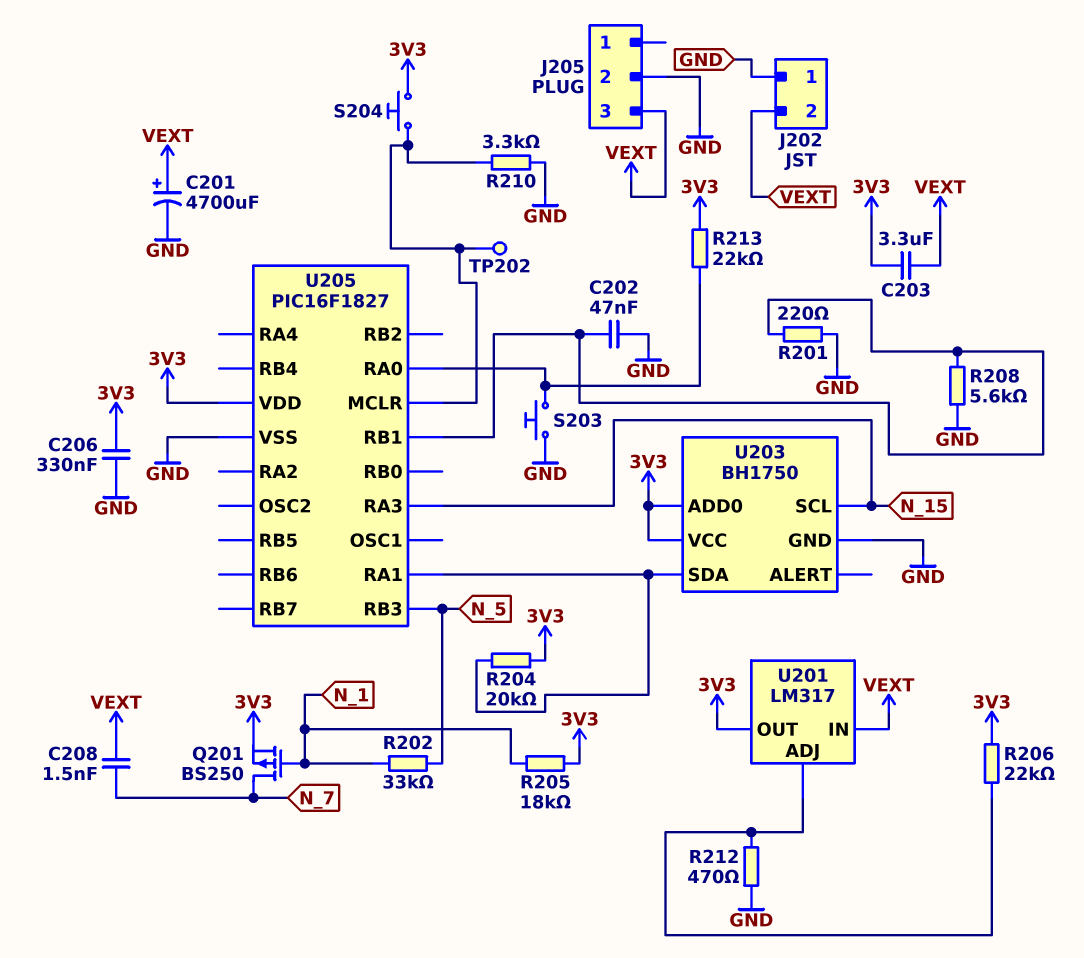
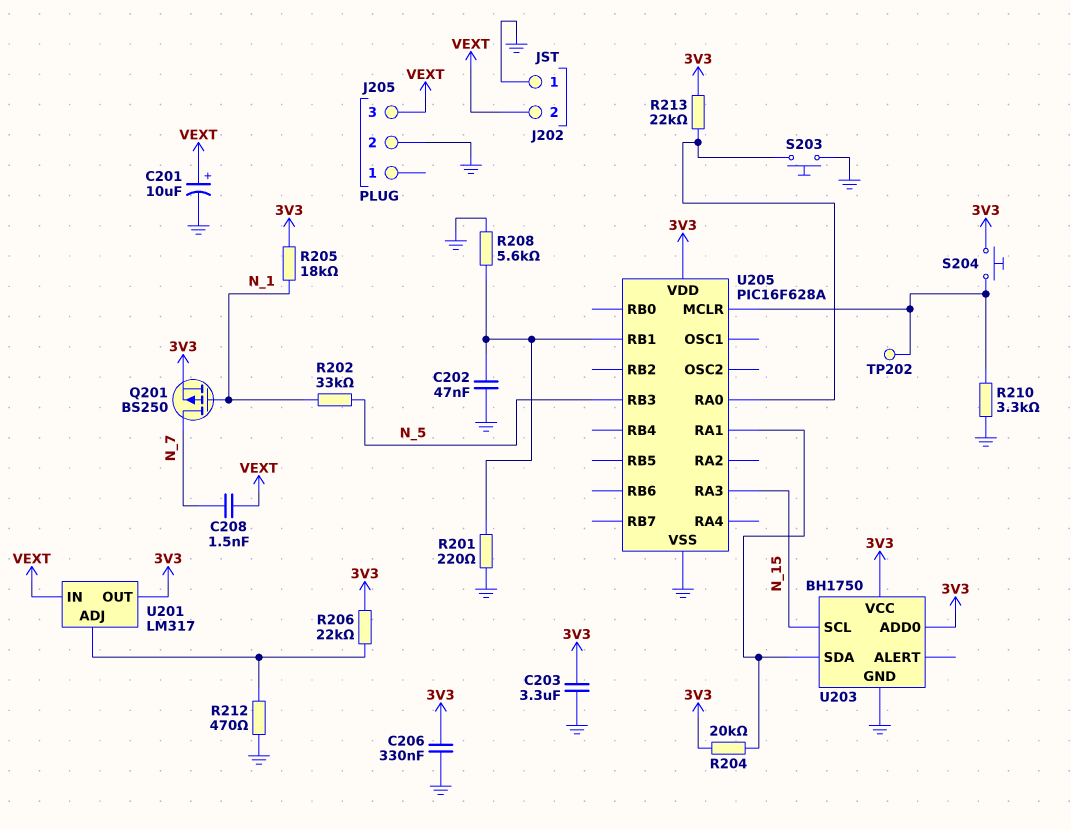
C201: 4700uF (plus VEXT, minus GND) -> 10uF (plus VEXT, minus GND)
C203: 3.3uF (3V3, VEXT) -> 3.3uF (3V3, GND)
U205: PIC16F1827 -> PIC16F628A

